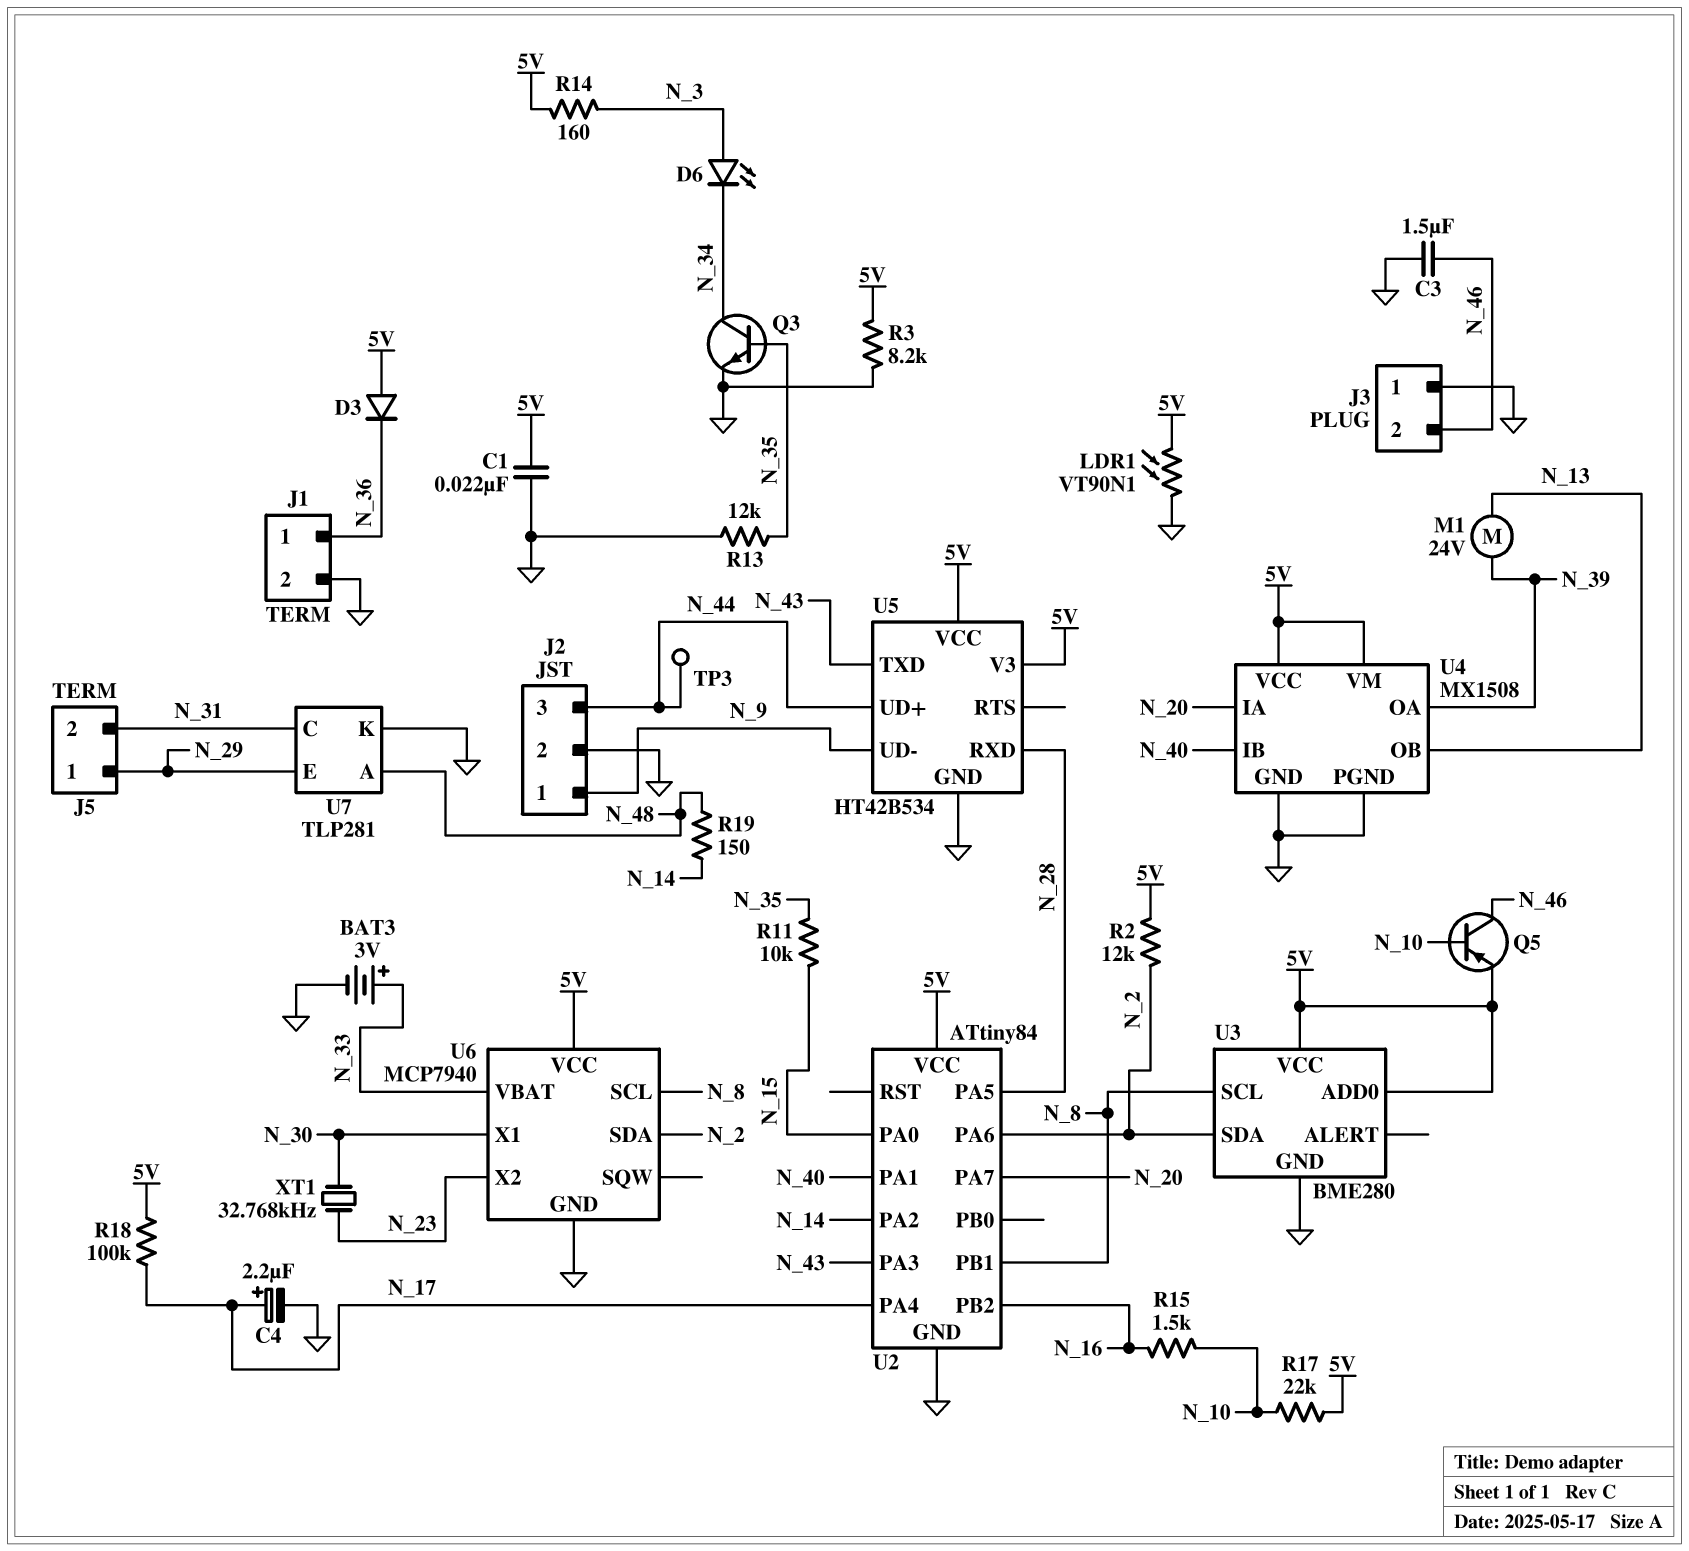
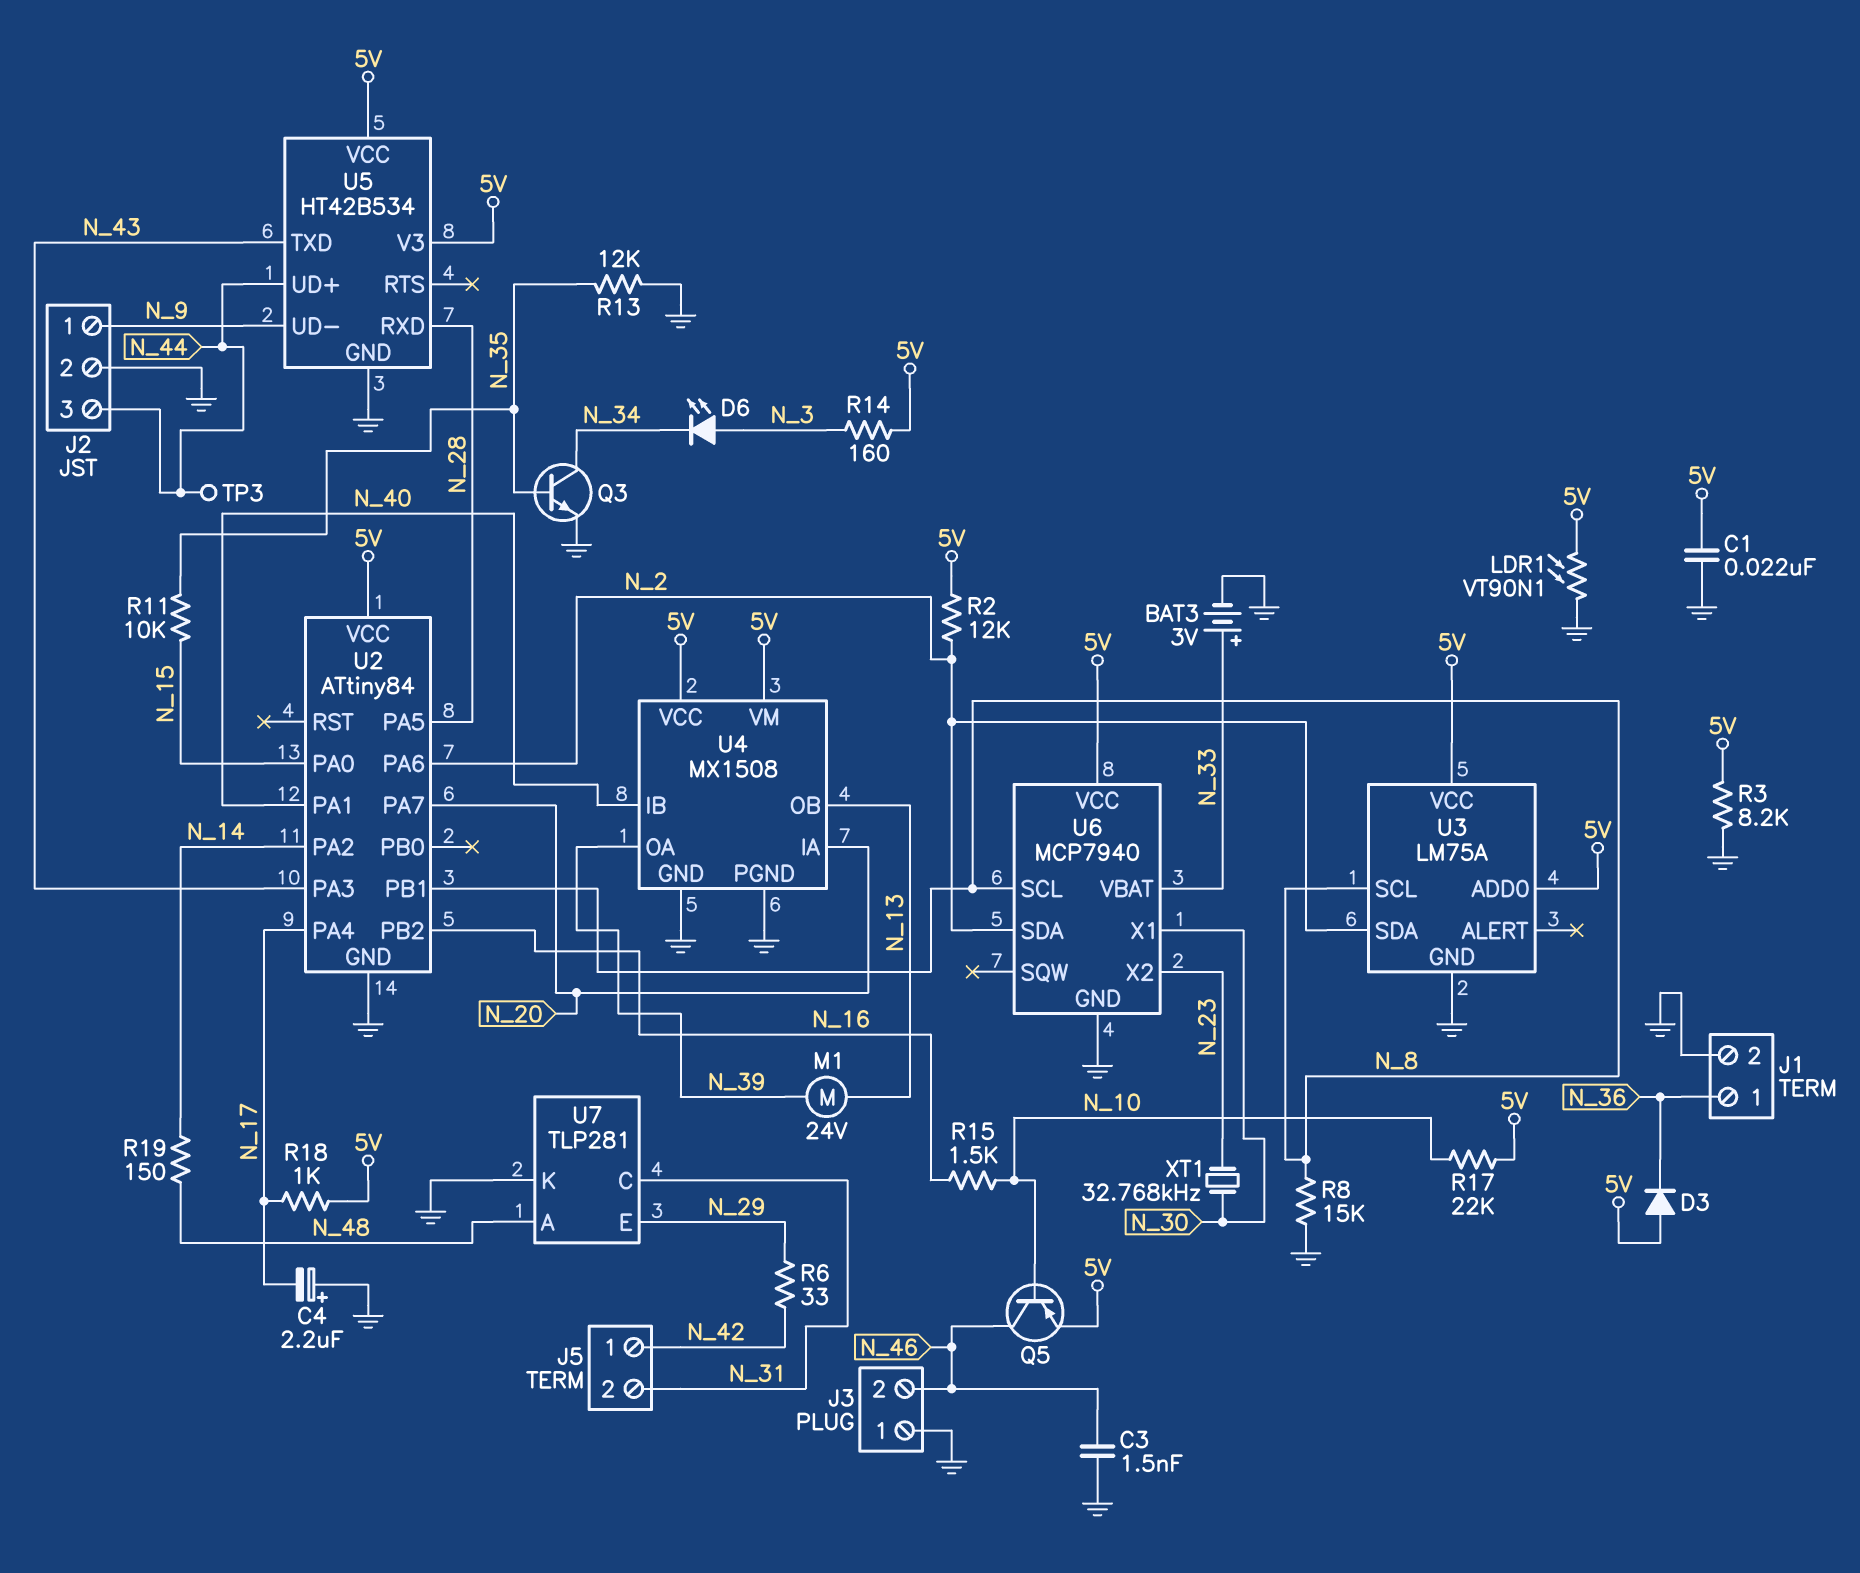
C3: 1.5uF (GND, N_46) -> 1.5nF (GND, N_46)
C4: 2.2uF (plus N_17, minus GND) -> 2.2uF (plus GND, minus N_17)
J5 pin 1: N_29 -> N_42
R6: none -> 33 (N_29, N_42)
R8: none -> 15k (GND, N_8)
R18: 100k (5V, N_17) -> 1k (5V, N_17)
U3: BME280 -> LM75A

